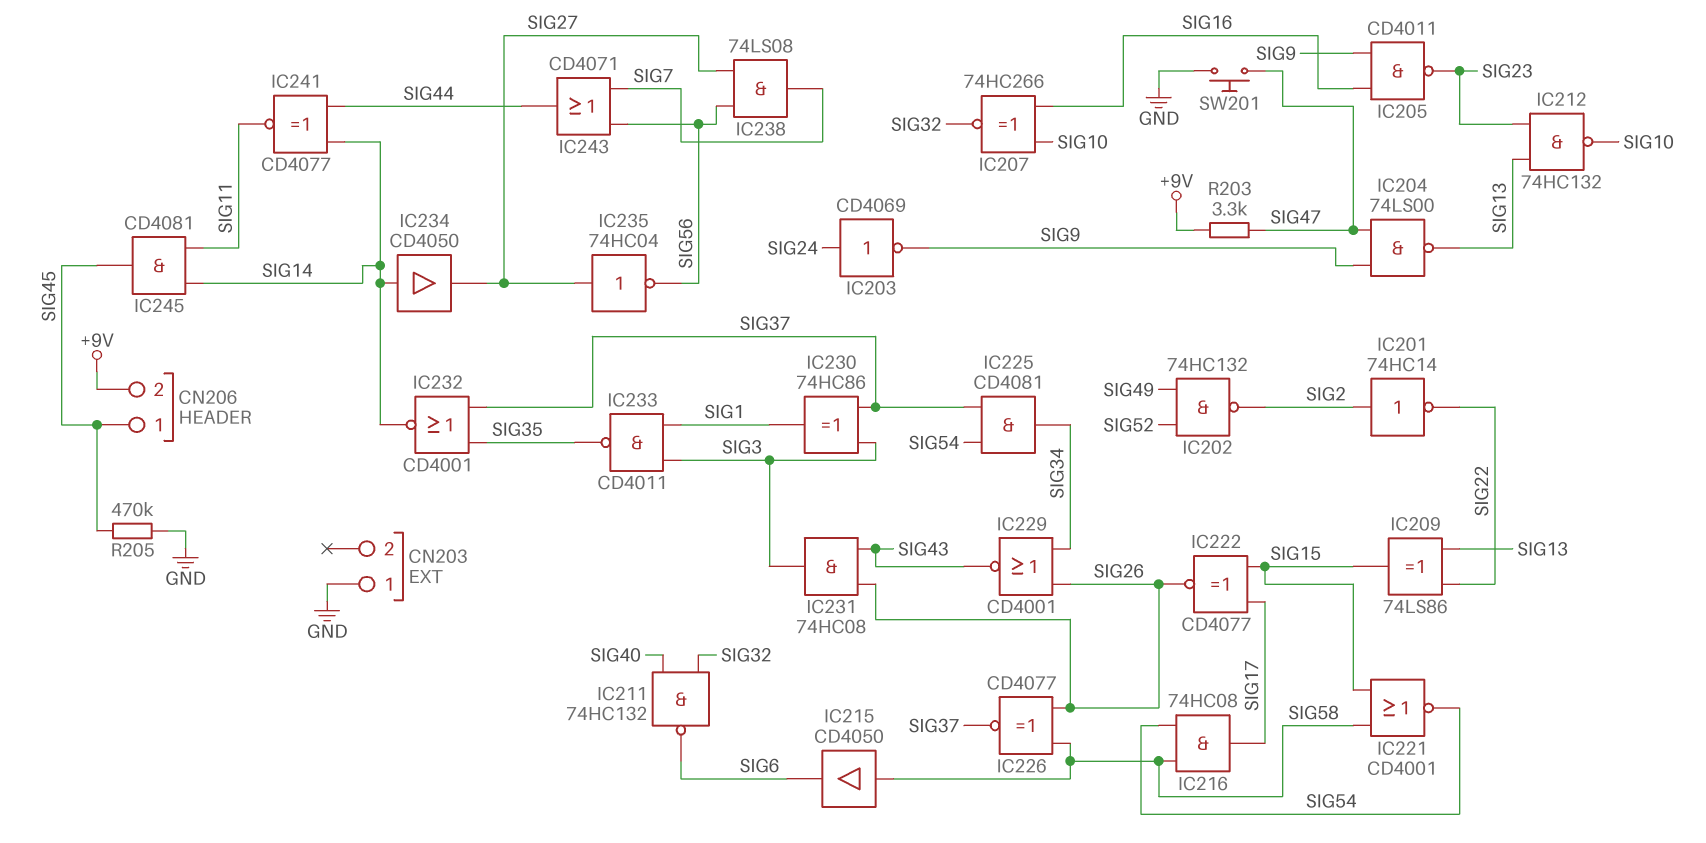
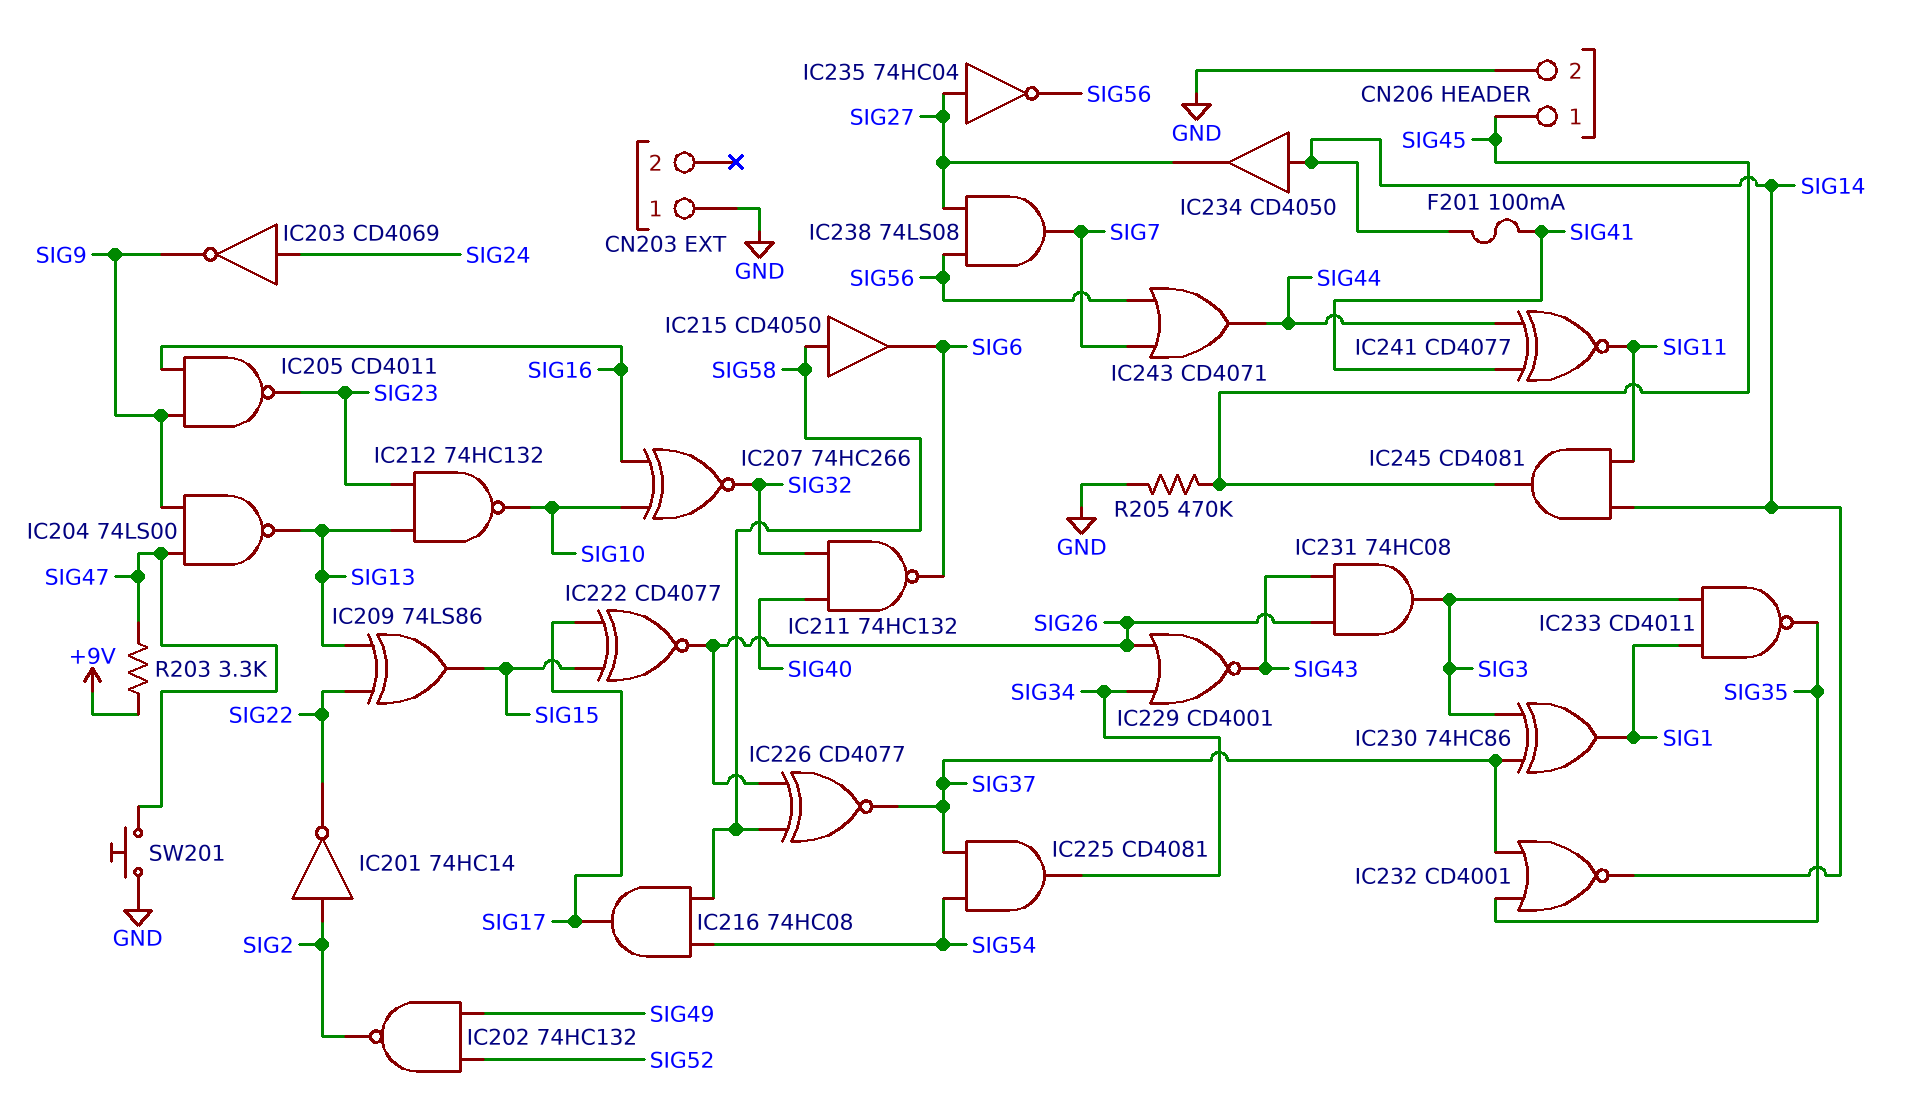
CN206 pin 2: +9V -> GND
F201: none -> 100mA (SIG14, SIG41)
IC221: NOR CD4001 (in SIG15, in SIG58, out SIG54) -> none
IC241: XNOR CD4077 (in SIG14, in SIG44, out SIG11) -> XNOR CD4077 (in SIG41, in SIG44, out SIG11)

